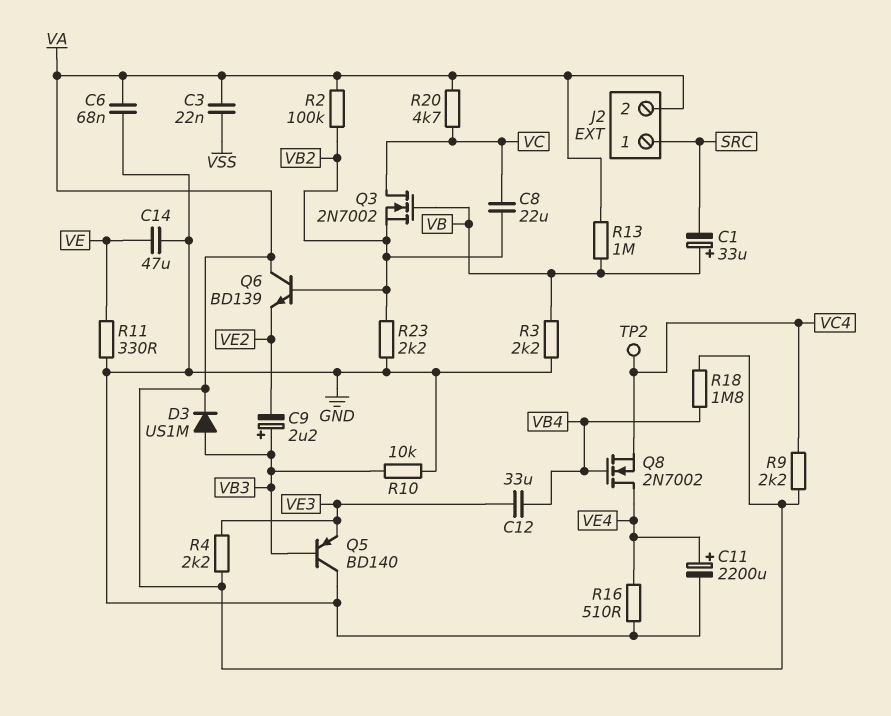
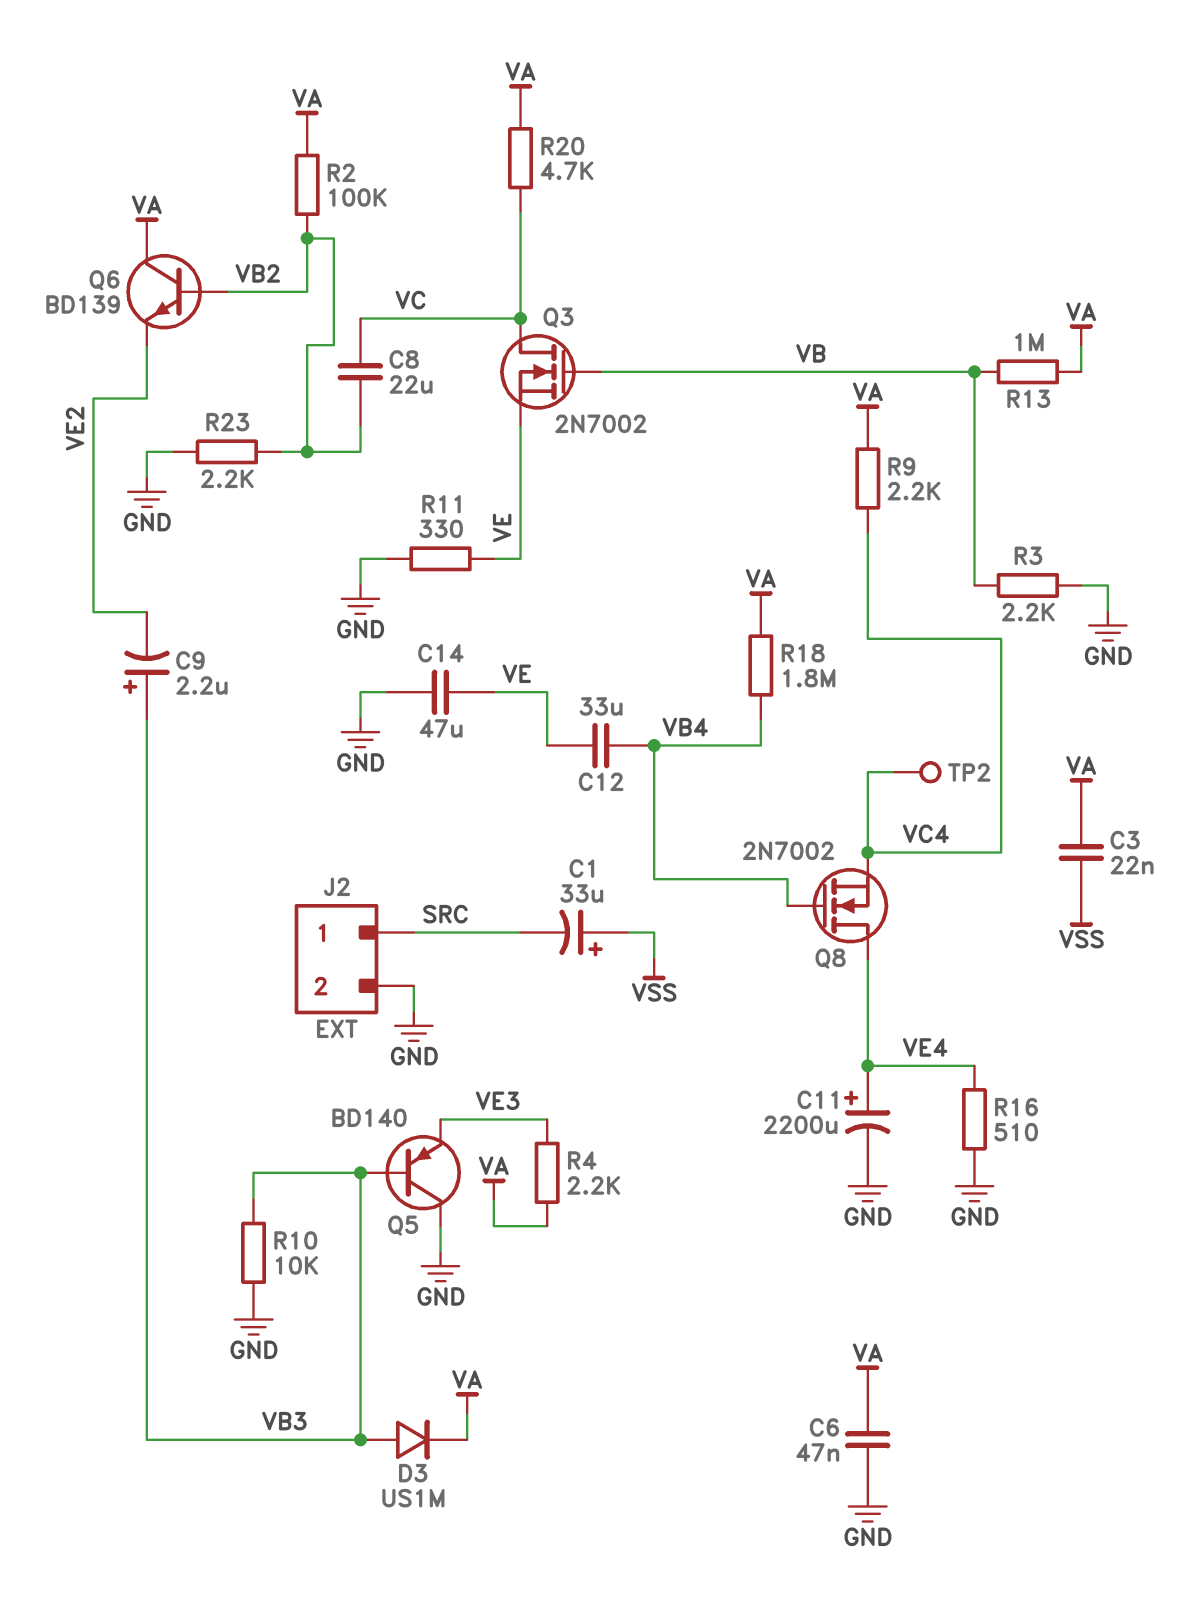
C1: 33uF (plus VB, minus SRC) -> 33uF (plus VSS, minus SRC)
C6: 68nF (GND, VA) -> 47nF (GND, VA)
C12: 33uF (VB4, VE3) -> 33uF (VB4, VE)
J2 pin 2: VA -> GND
Q3: NMOS 2N7002 (G VB, D VC, S VB2) -> NMOS 2N7002 (G VB, D VC, S VE)

